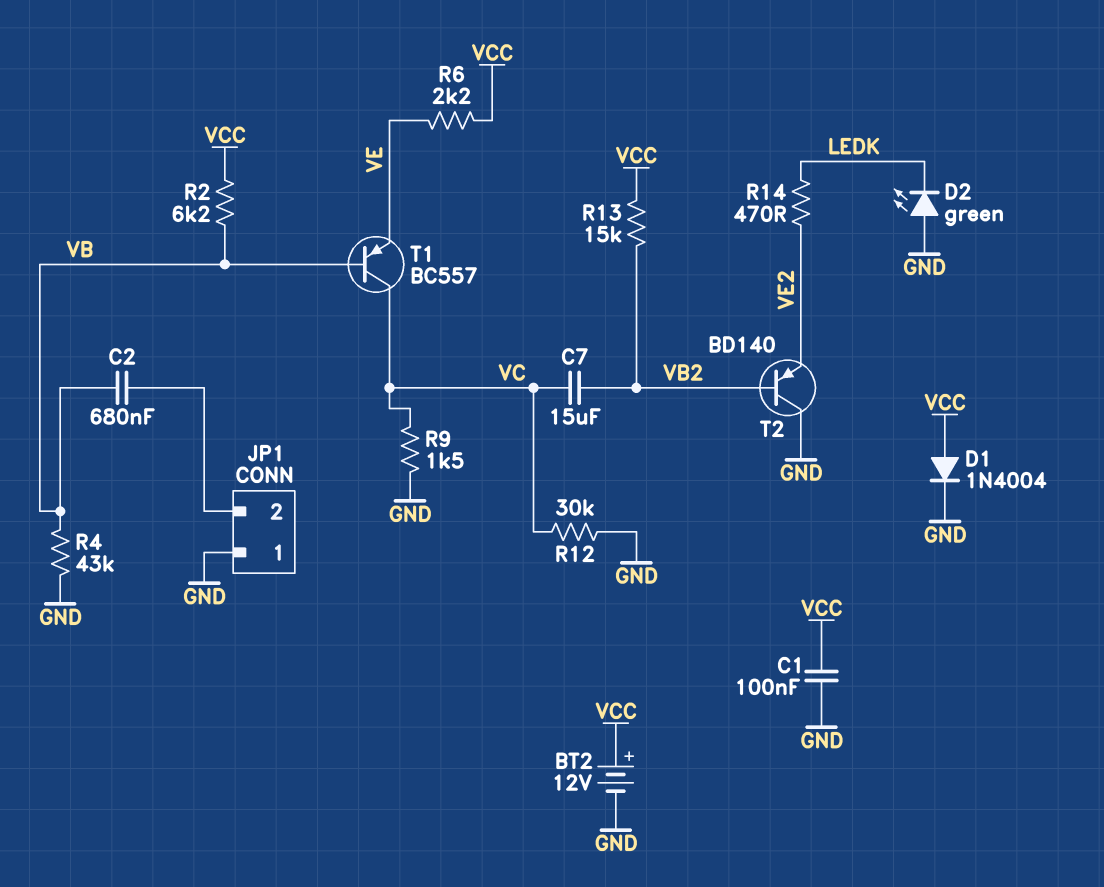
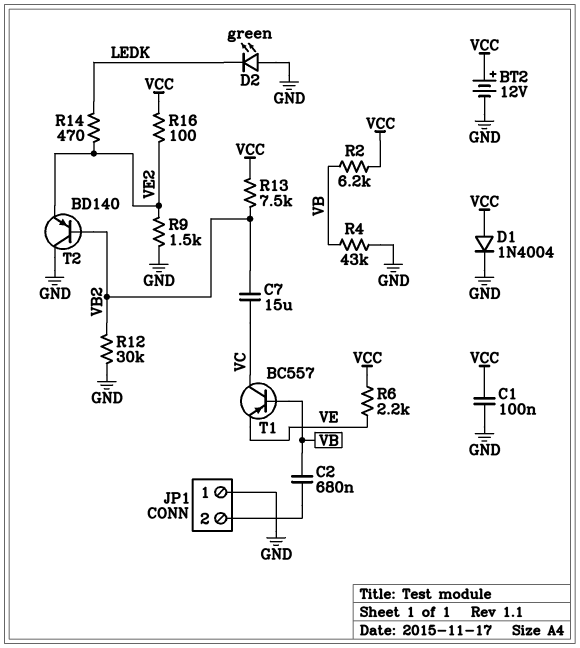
R9: 1.5k (GND, VC) -> 1.5k (GND, VE2)
R12: 30k (GND, VC) -> 30k (GND, VB2)
R13: 15k (VB2, VCC) -> 7.5k (VB2, VCC)
R16: none -> 100 (VCC, VE2)

